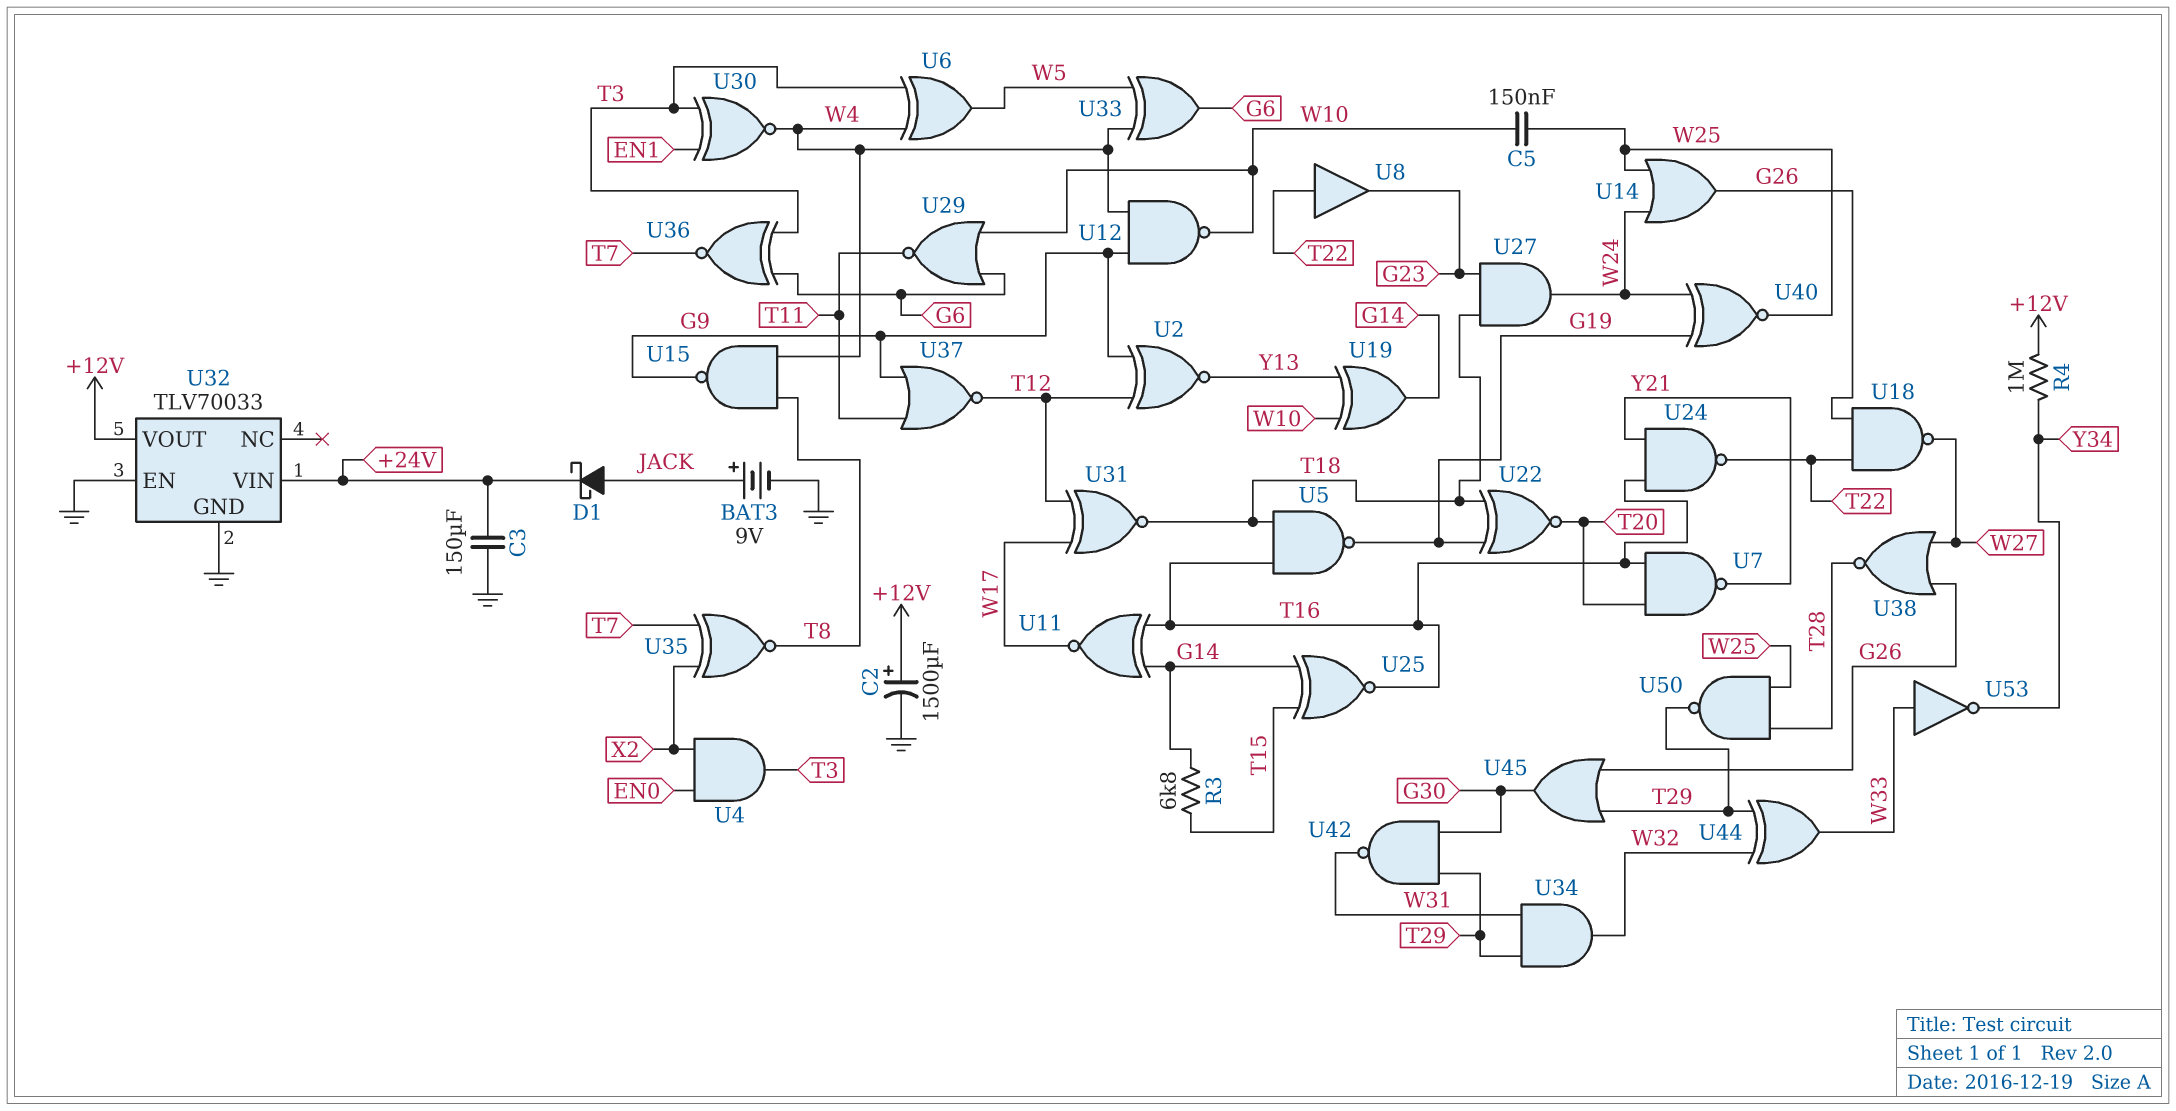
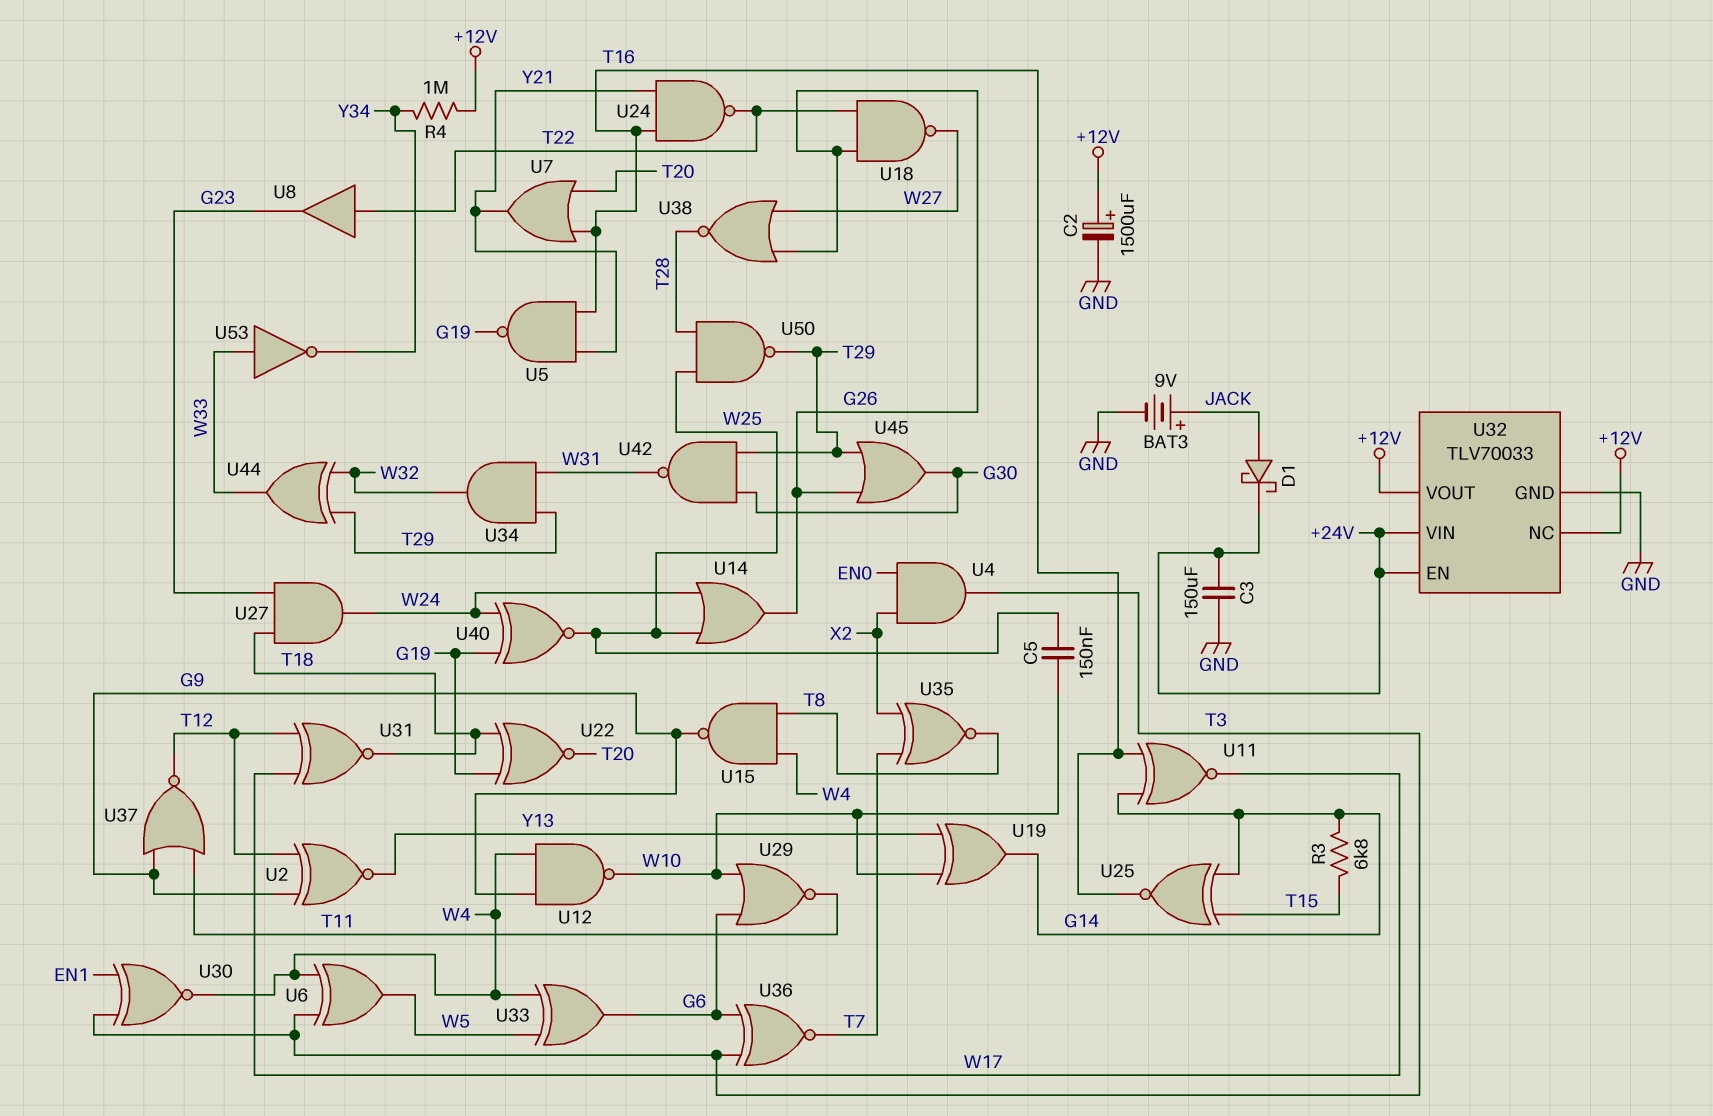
U5: NAND (in T16, in T18, out G19) -> NAND (in T16, in Y21, out G19)
U7: NAND (in T16, in T20, out Y21) -> OR (in T16, in T20, out Y21)
U32 pin EN: GND -> +24V
U32 pin NC: none -> +12V

